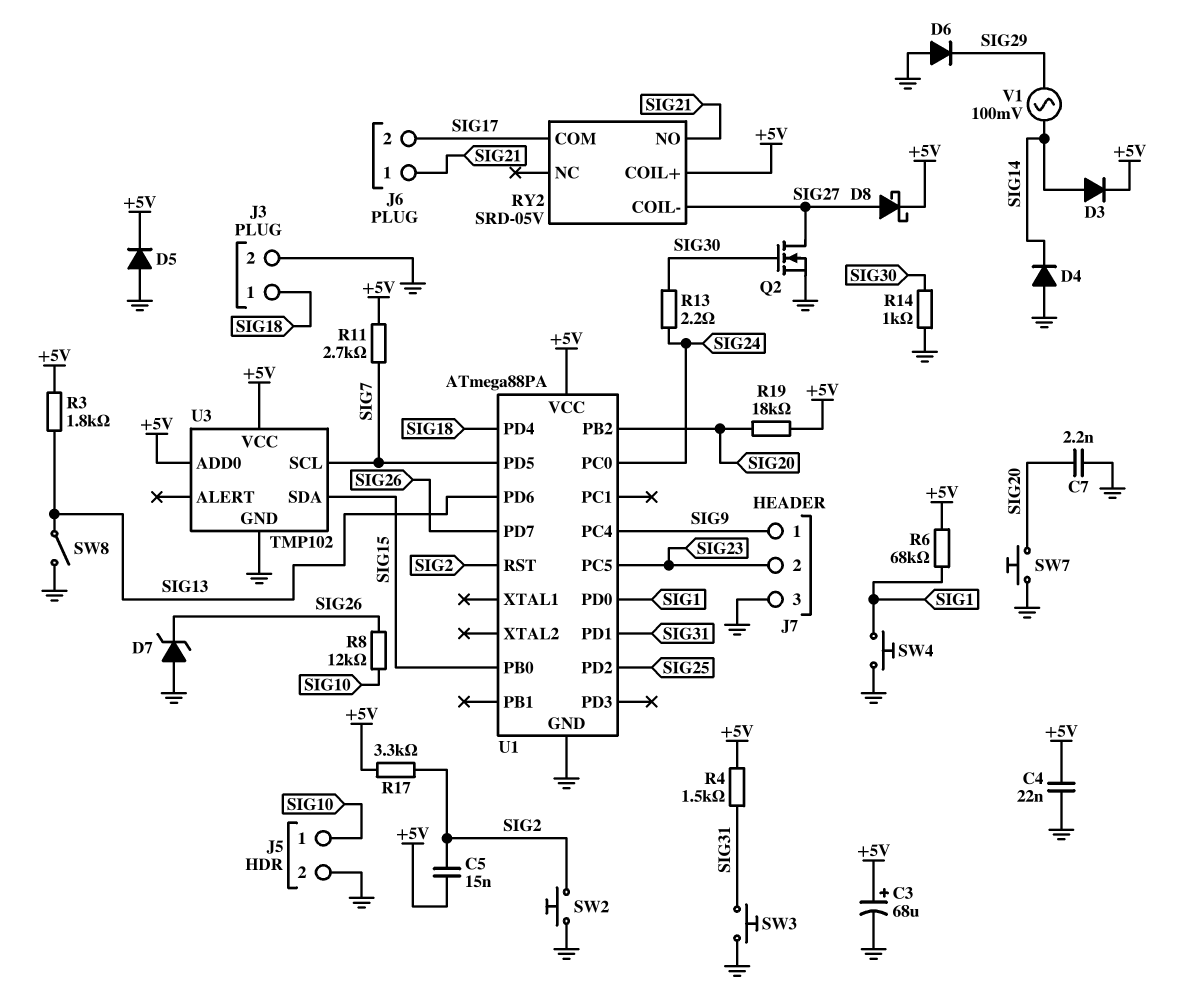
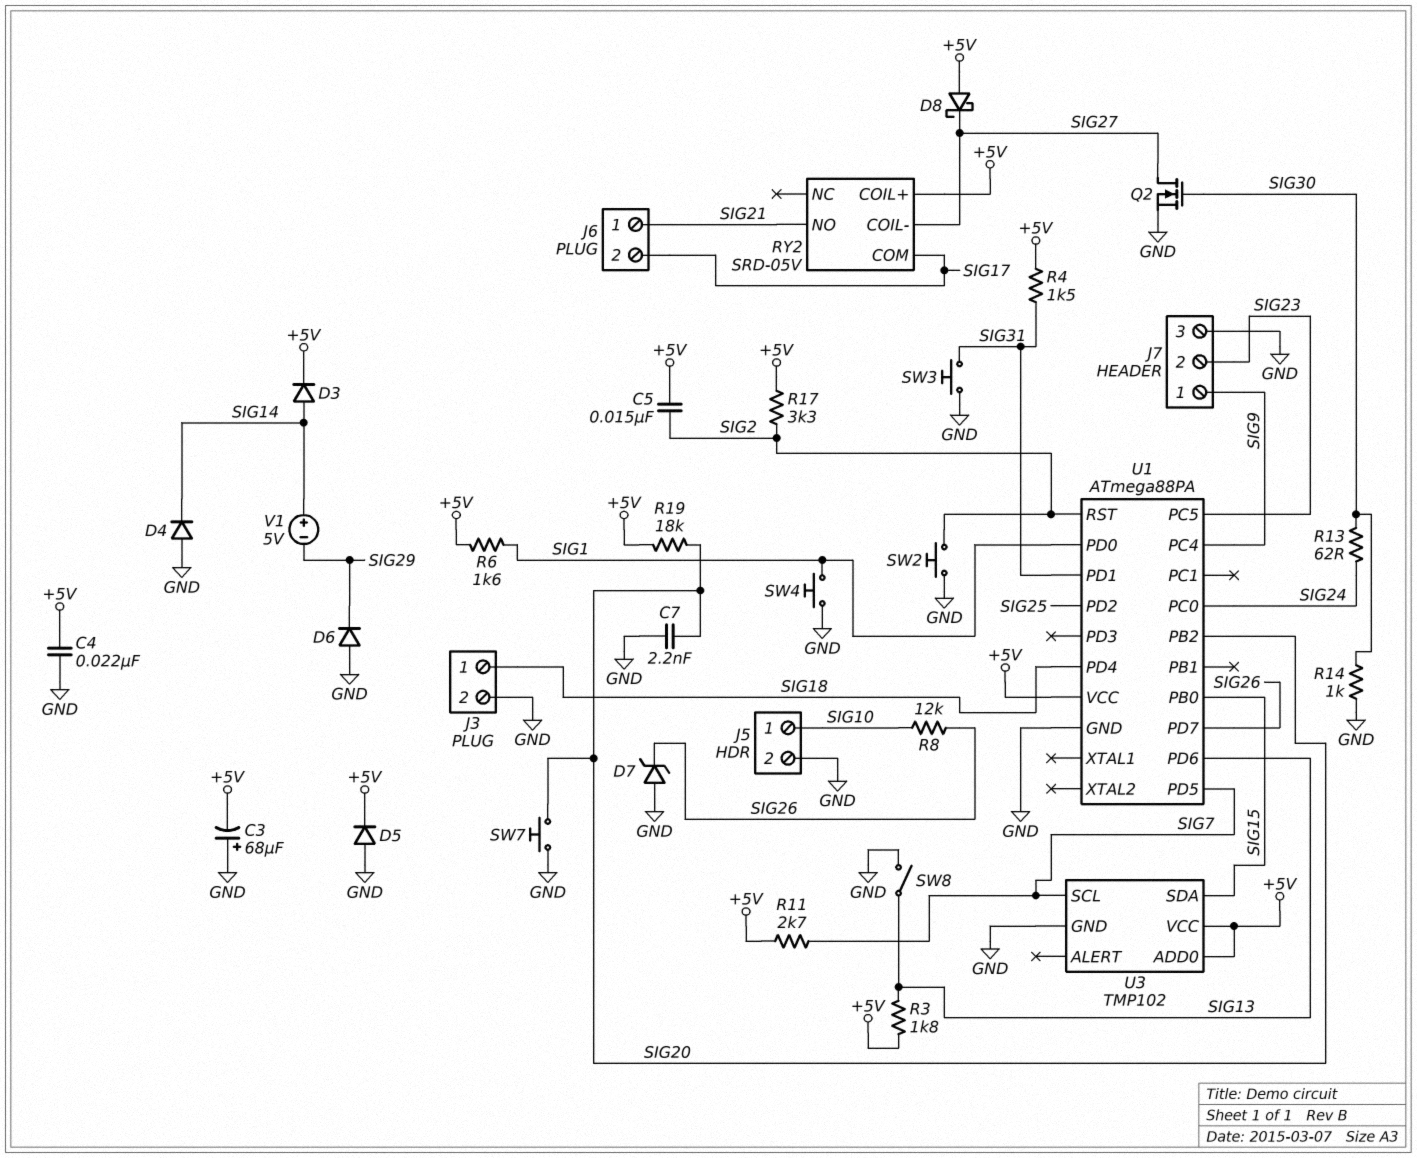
C3: 68uF (plus +5V, minus GND) -> 68uF (plus GND, minus +5V)
D8: schottky (A SIG27, K +5V) -> schottky (A +5V, K SIG27)
R6: 68k (+5V, SIG1) -> 1.6k (+5V, SIG1)
R13: 2.2 (SIG24, SIG30) -> 62 (SIG24, SIG30)
V1: AC 100mV (SIG14, SIG29) -> 5V (plus SIG14, minus SIG29)

